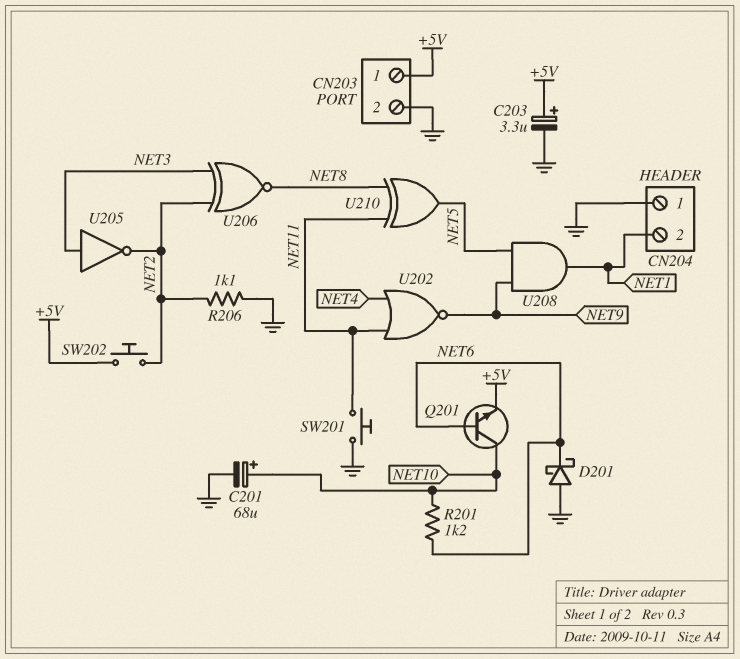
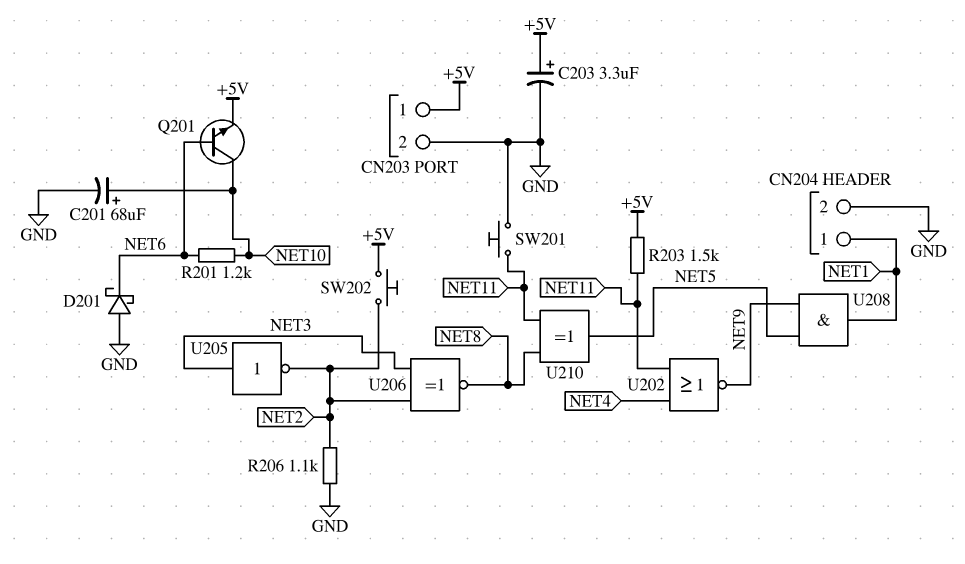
CN204 pin 1: GND -> NET1
CN204 pin 2: NET1 -> GND
R203: none -> 1.5k (+5V, NET11)

